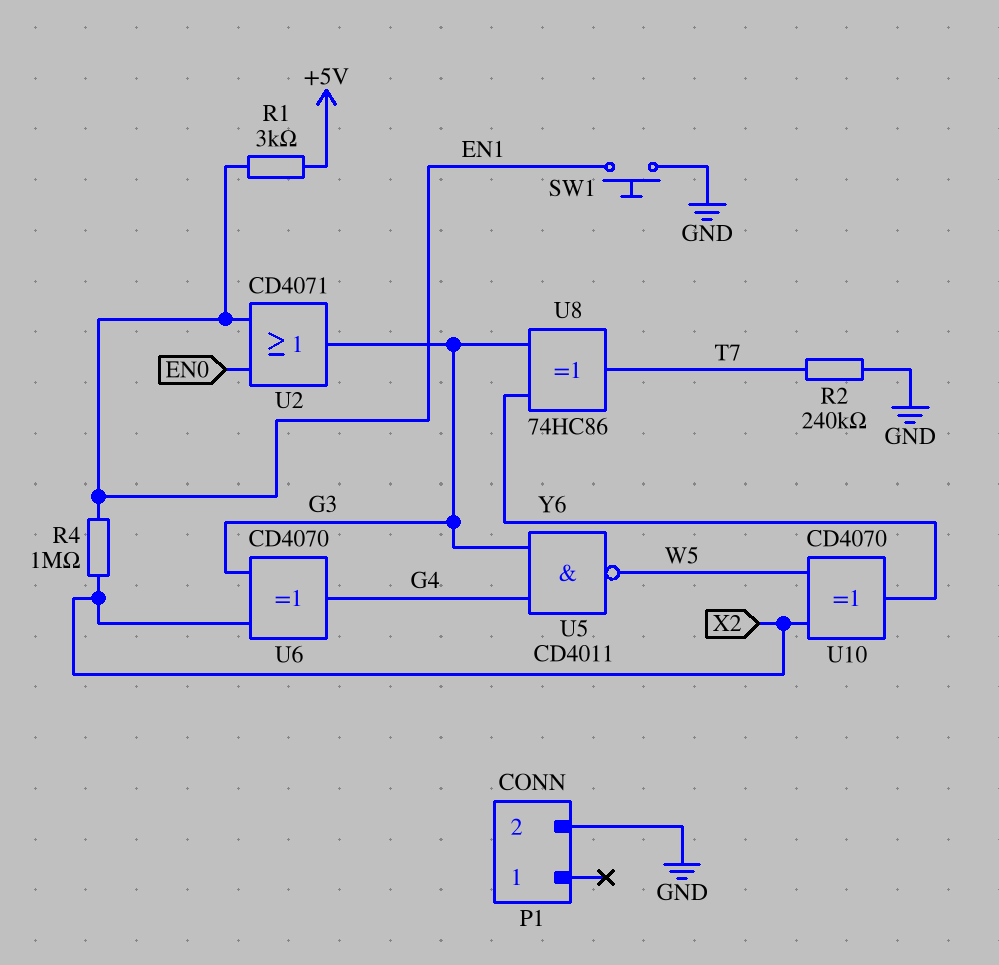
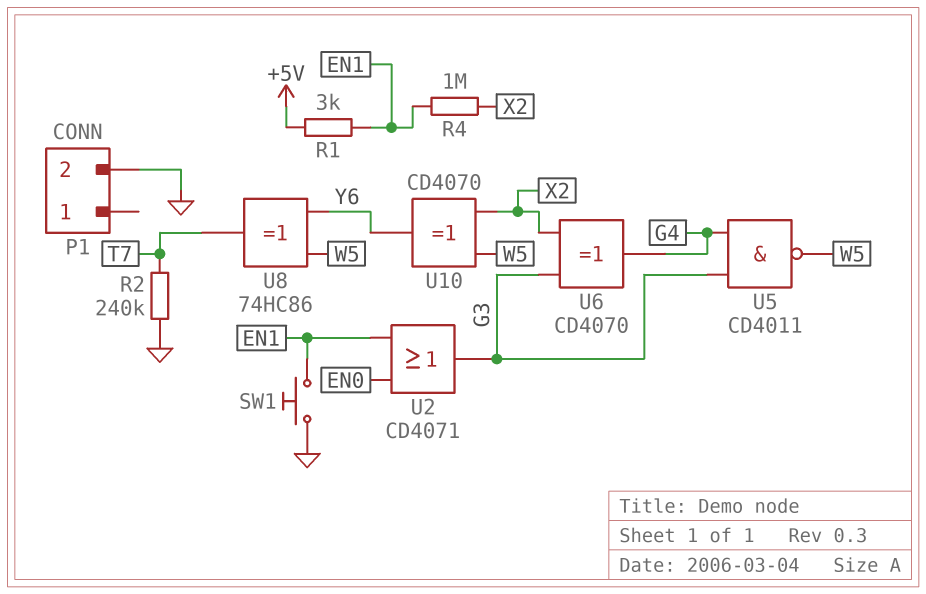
U8: XOR 74HC86 (in G3, in Y6, out T7) -> XOR 74HC86 (in W5, in Y6, out T7)

